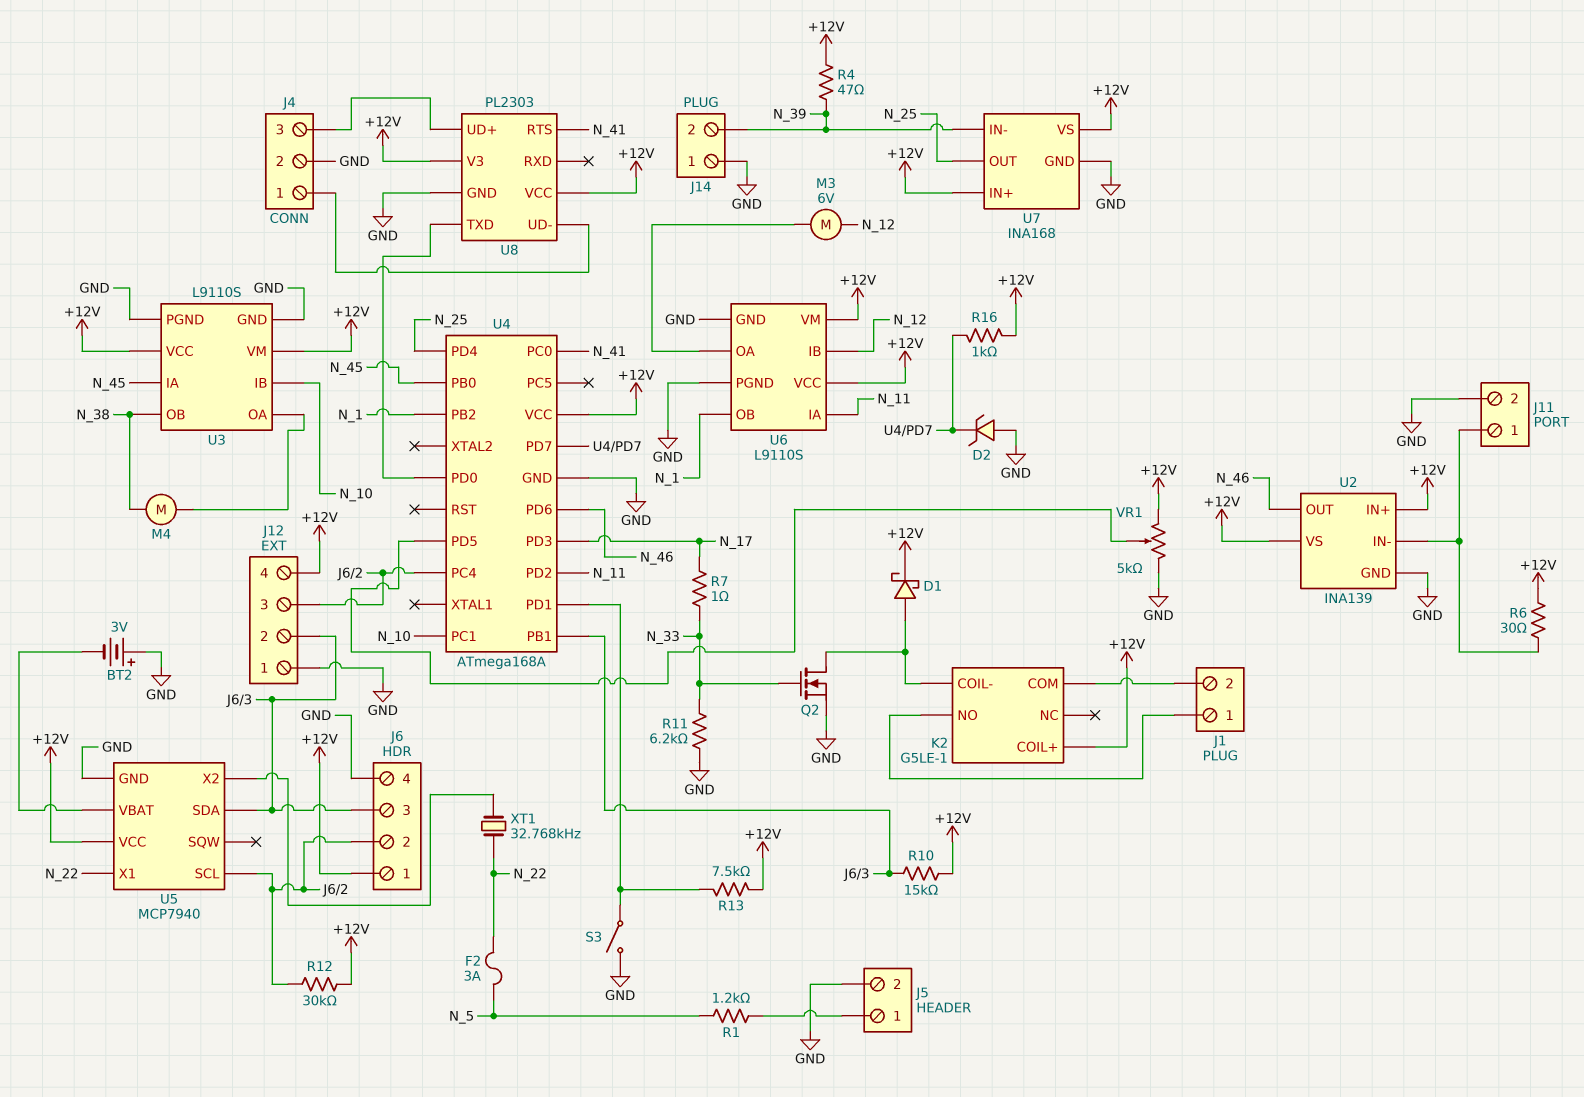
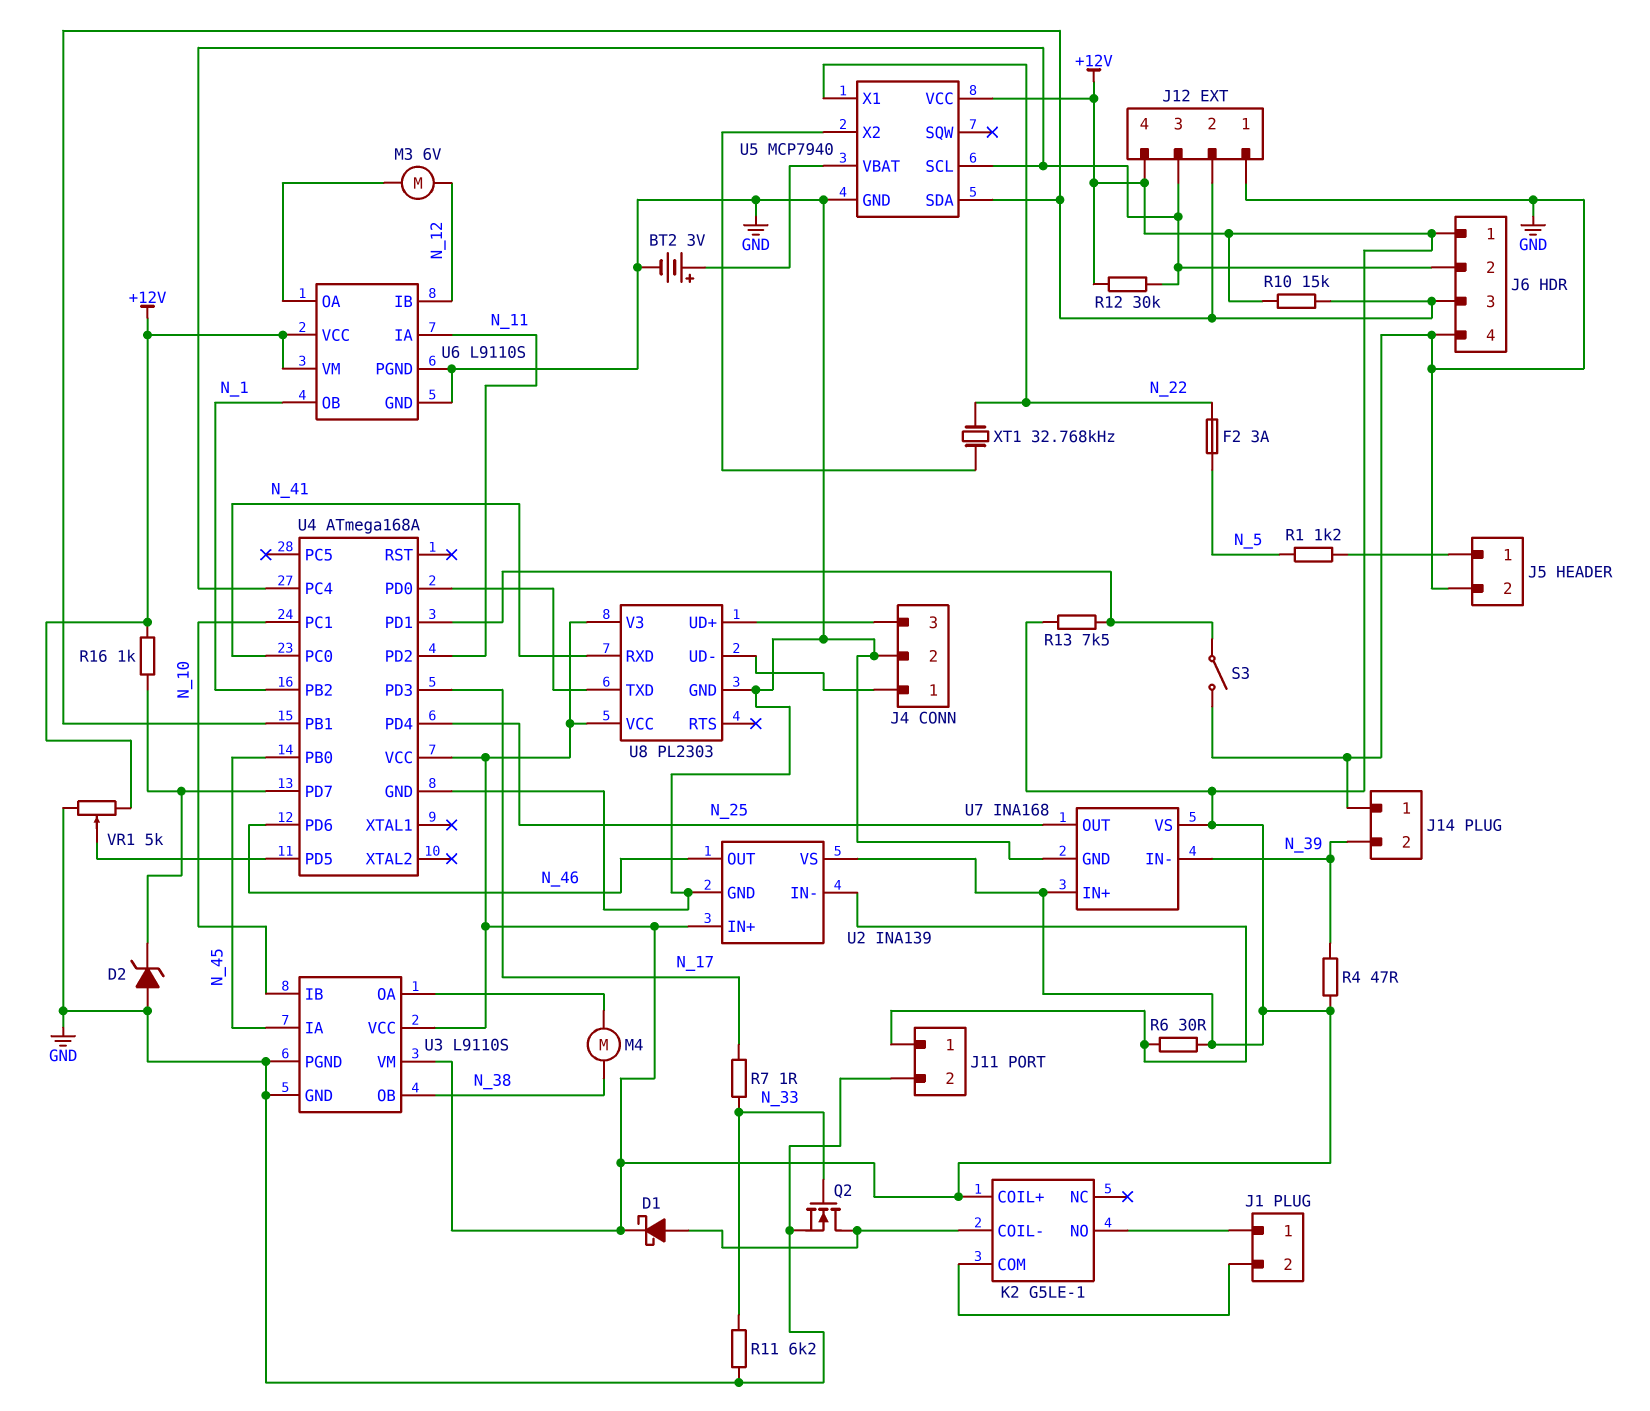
BT2: 3V (plus GND, minus U5/VBAT) -> 3V (plus U5/VBAT, minus GND)
U8 pin RTS: N_41 -> none
U8 pin RXD: none -> N_41

